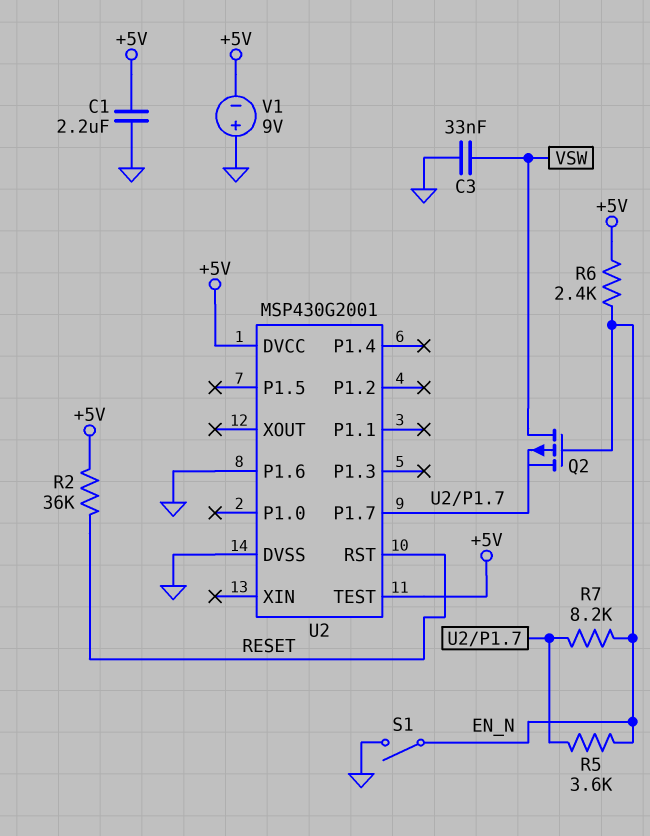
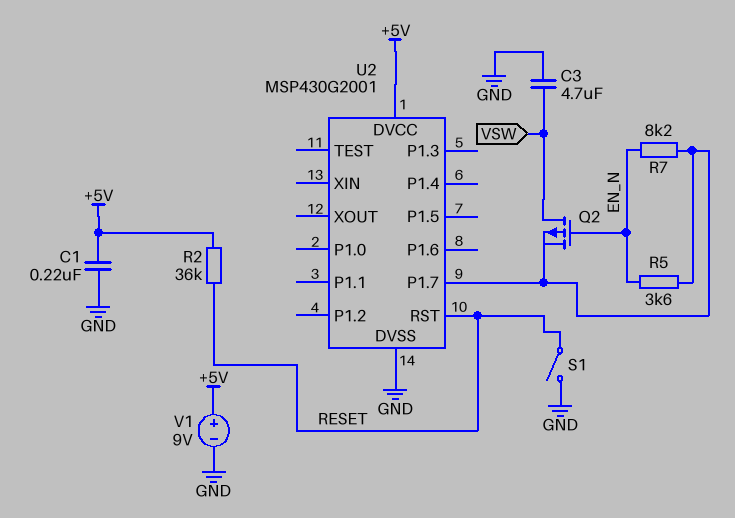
C1: 2.2uF (+5V, GND) -> 220nF (+5V, GND)
C3: 33nF (GND, VSW) -> 4.7uF (GND, VSW)
R6: 2.4k (+5V, EN_N) -> none
S1: switch (EN_N, GND) -> switch (GND, RESET)
U2 pin P1.6: GND -> none
U2 pin TEST: +5V -> none
V1: 9V (plus GND, minus +5V) -> 9V (plus +5V, minus GND)

